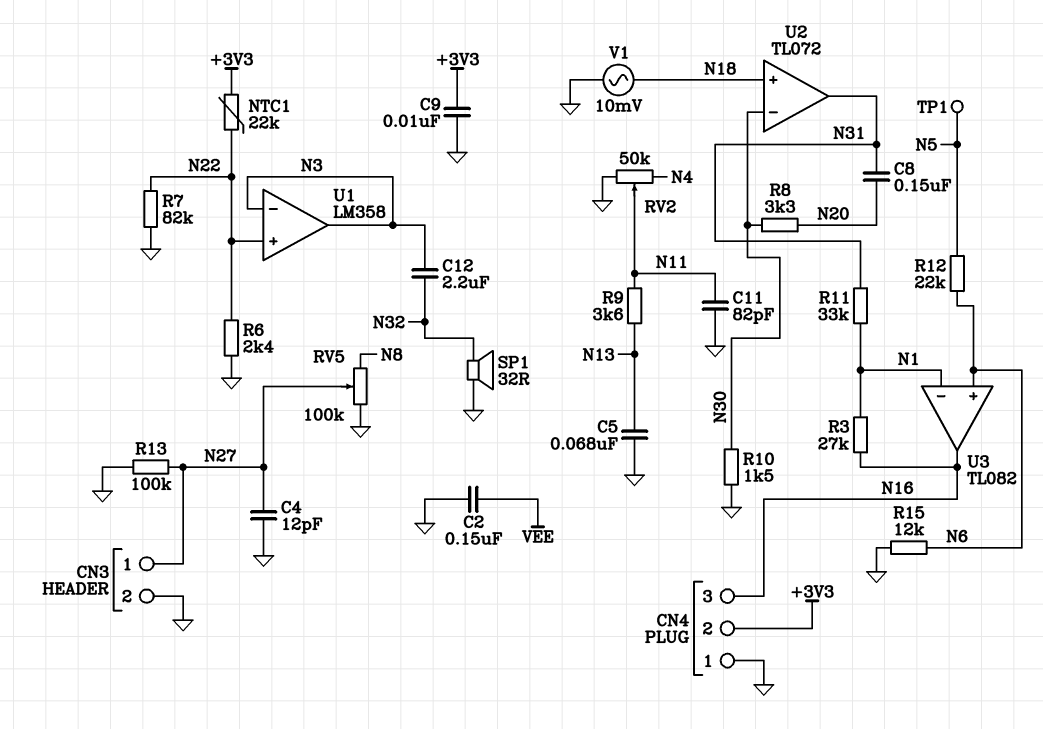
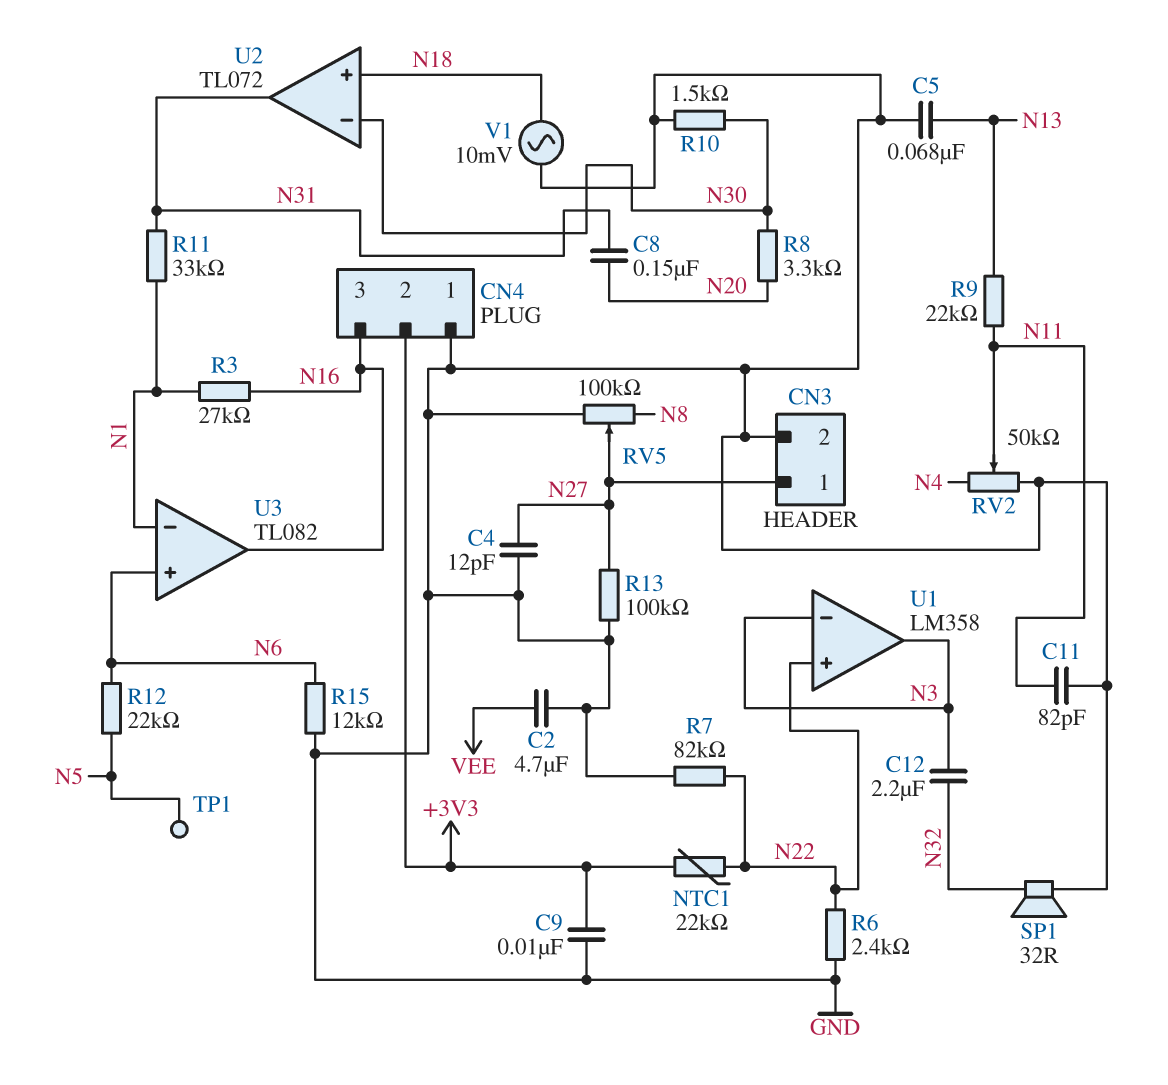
C2: 150nF (GND, VEE) -> 4.7uF (GND, VEE)
R9: 3.6k (N11, N13) -> 22k (N11, N13)

